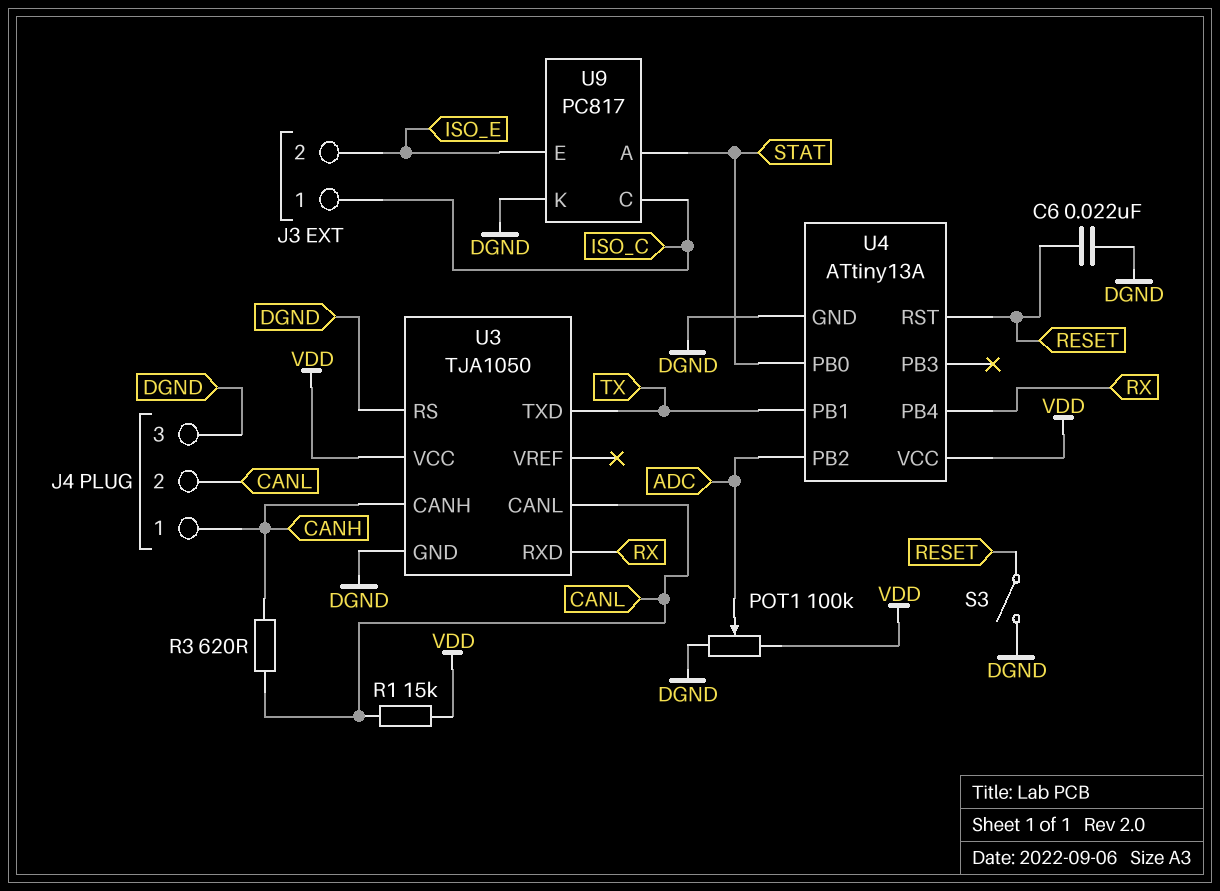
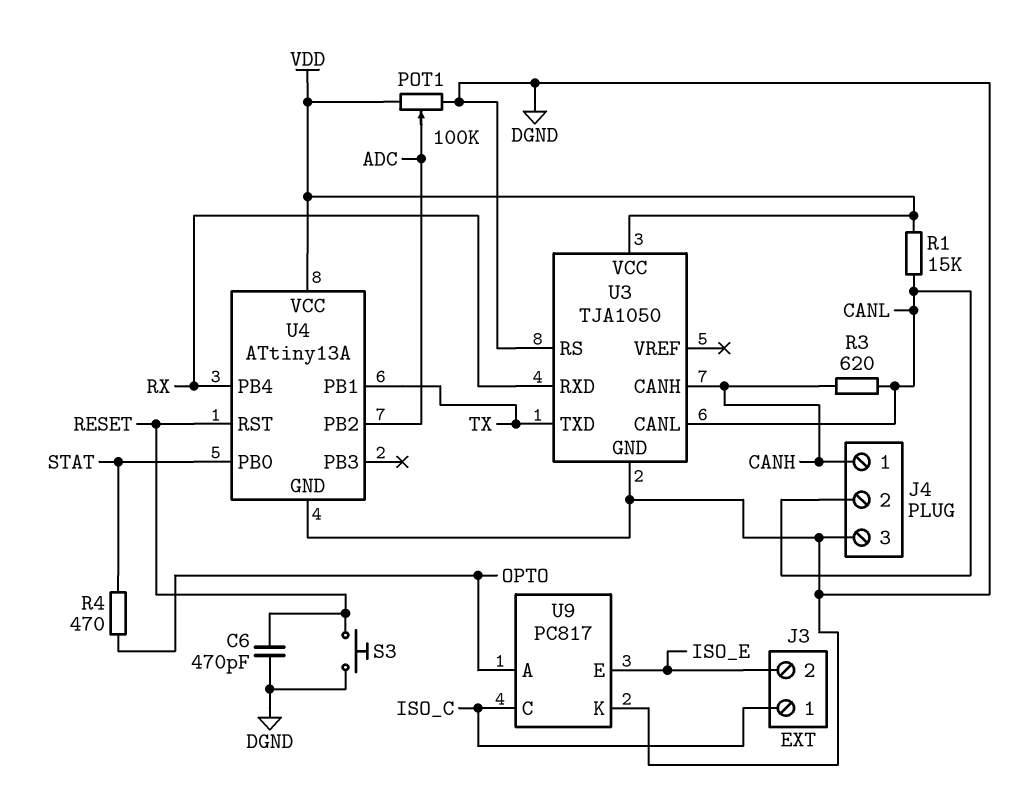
C6: 22nF (DGND, RESET) -> 470pF (DGND, RESET)
R4: none -> 470 (OPTO, STAT)
S3: switch (DGND, RESET) -> button (DGND, RESET)
U9 pin A: STAT -> OPTO

